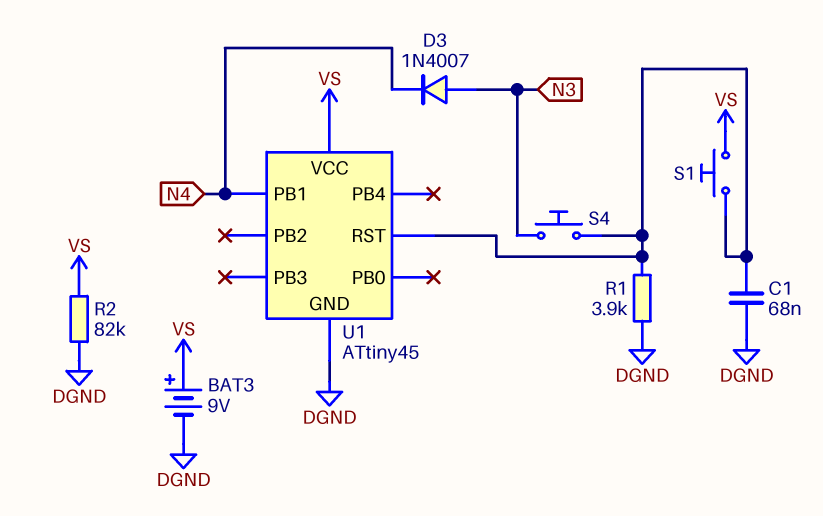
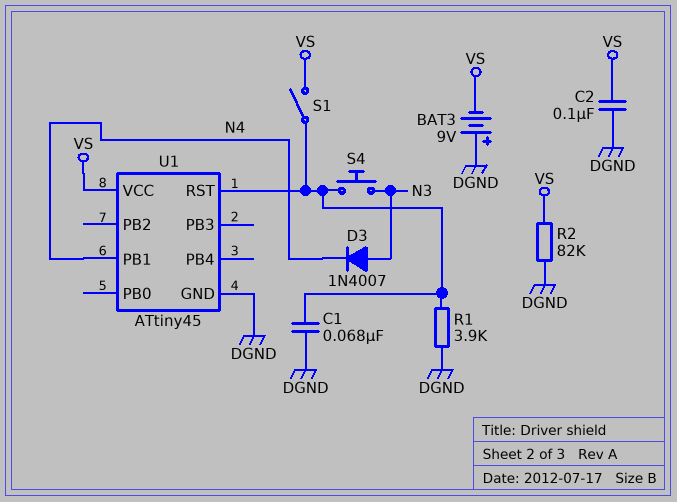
BAT3: 9V (plus VS, minus DGND) -> 9V (plus DGND, minus VS)
C2: none -> 100nF (DGND, VS)
S1: button (U1/RST, VS) -> switch (U1/RST, VS)

